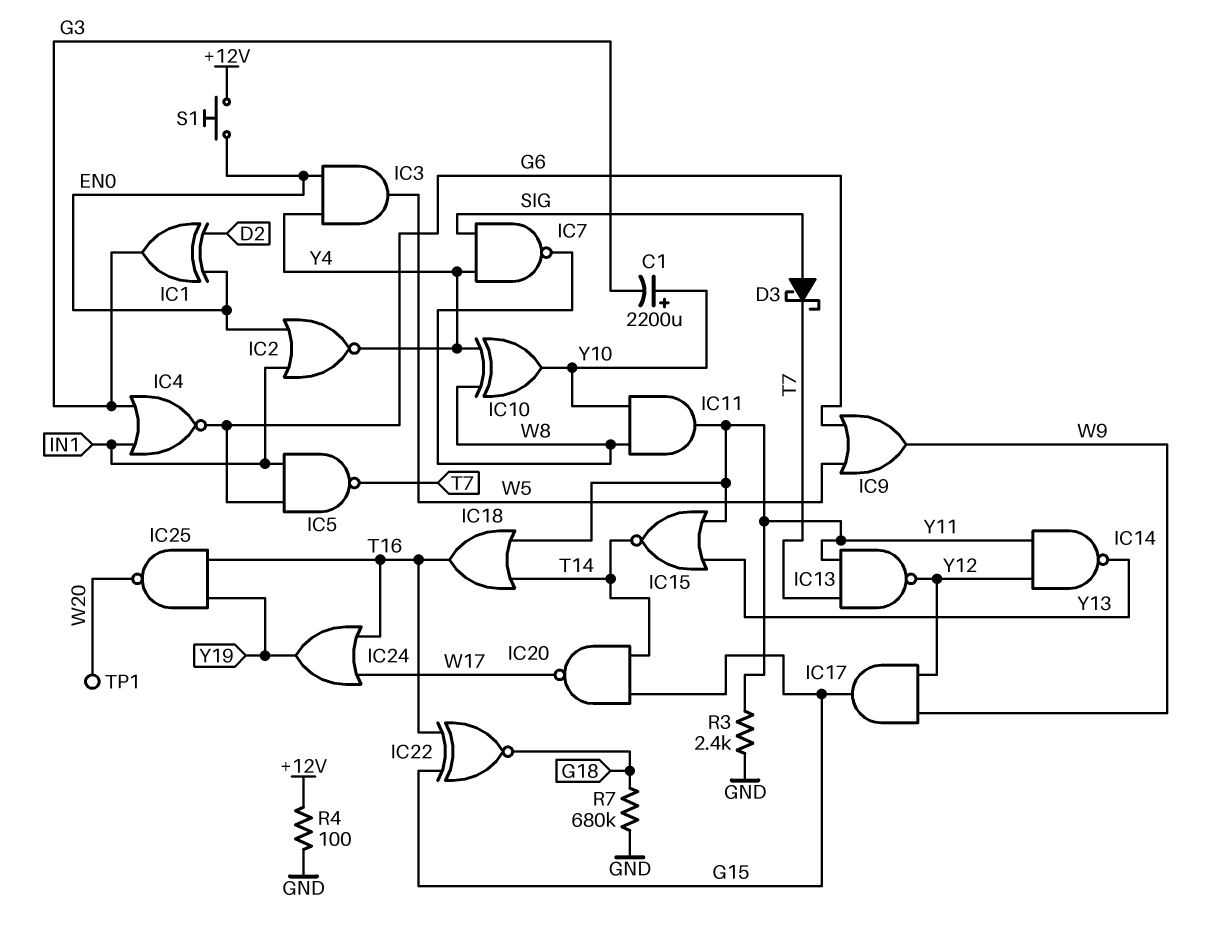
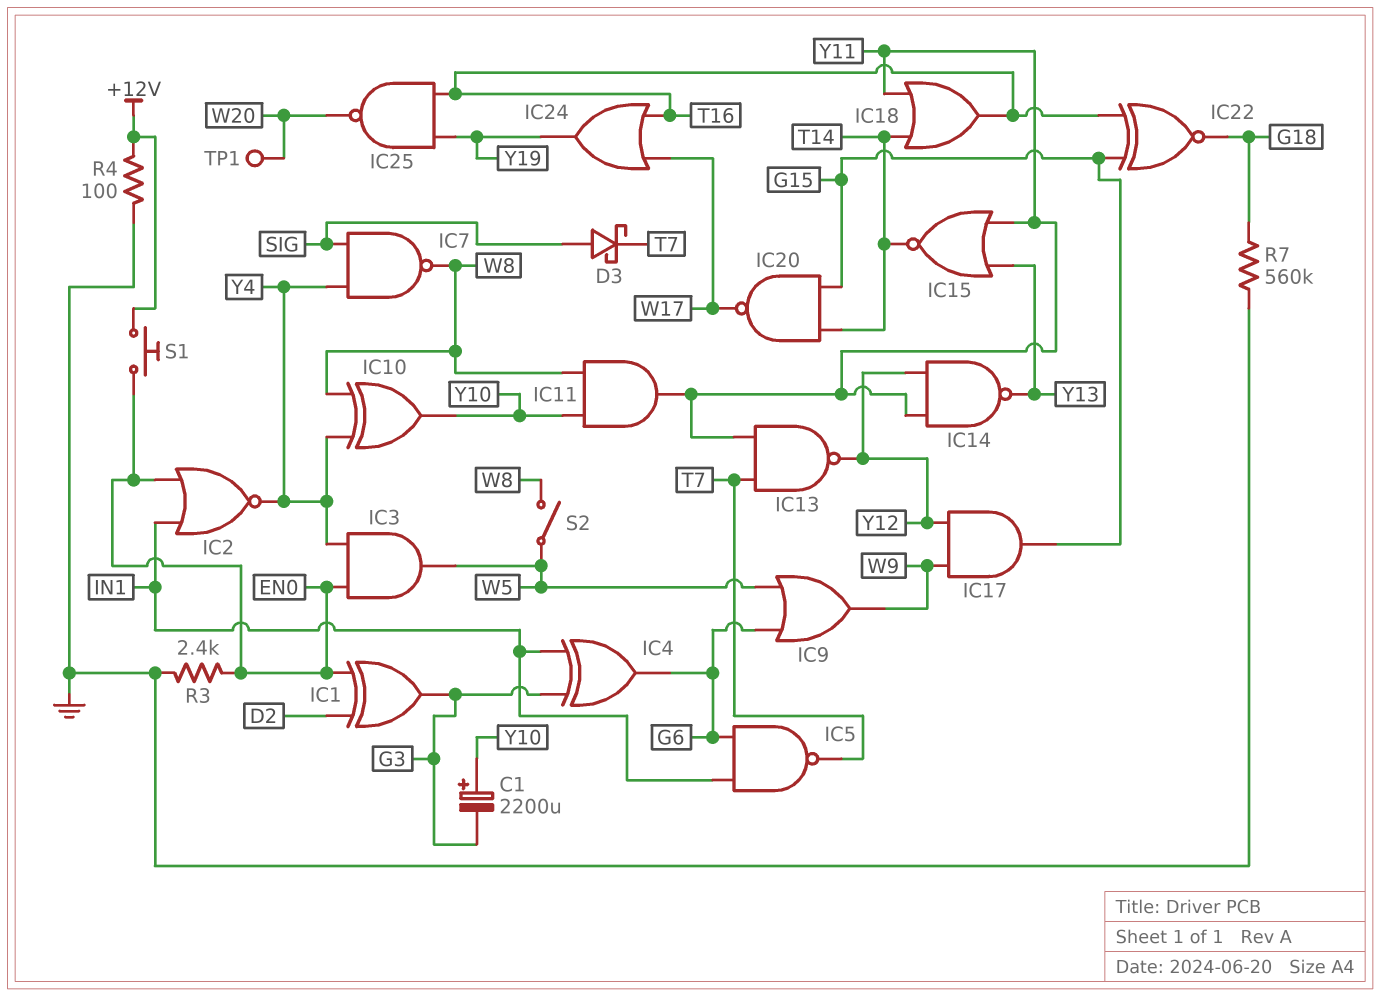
IC4: NOR (in G3, in IN1, out G6) -> XOR (in G3, in IN1, out G6)
R3: 2.4k (GND, Y11) -> 2.4k (EN0, GND)
R7: 680k (G18, GND) -> 560k (G18, GND)
S2: none -> switch (W5, W8)

